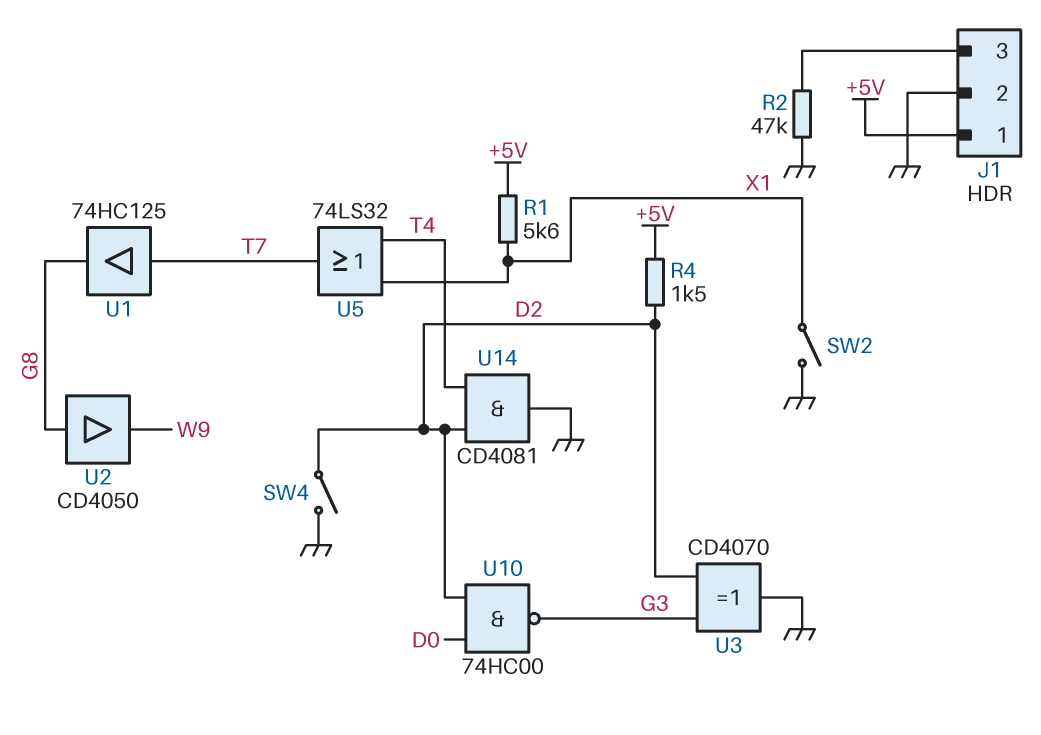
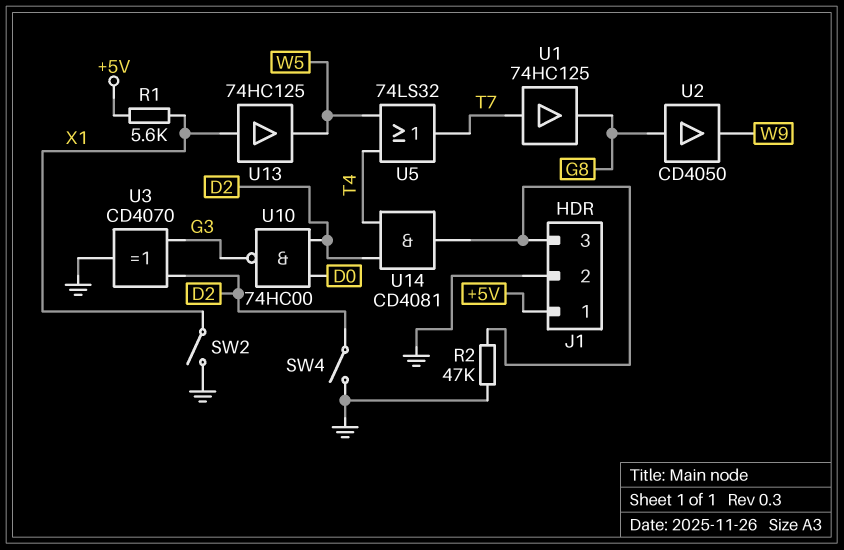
R4: 1.5k (+5V, D2) -> none
U5: OR 74LS32 (in T4, in X1, out T7) -> OR 74LS32 (in T4, in W5, out T7)
U13: none -> buffer 74HC125 (in X1, out W5)
U14: AND CD4081 (in D2, in T4, out GND) -> AND CD4081 (in D2, in T4, out J1/3)

